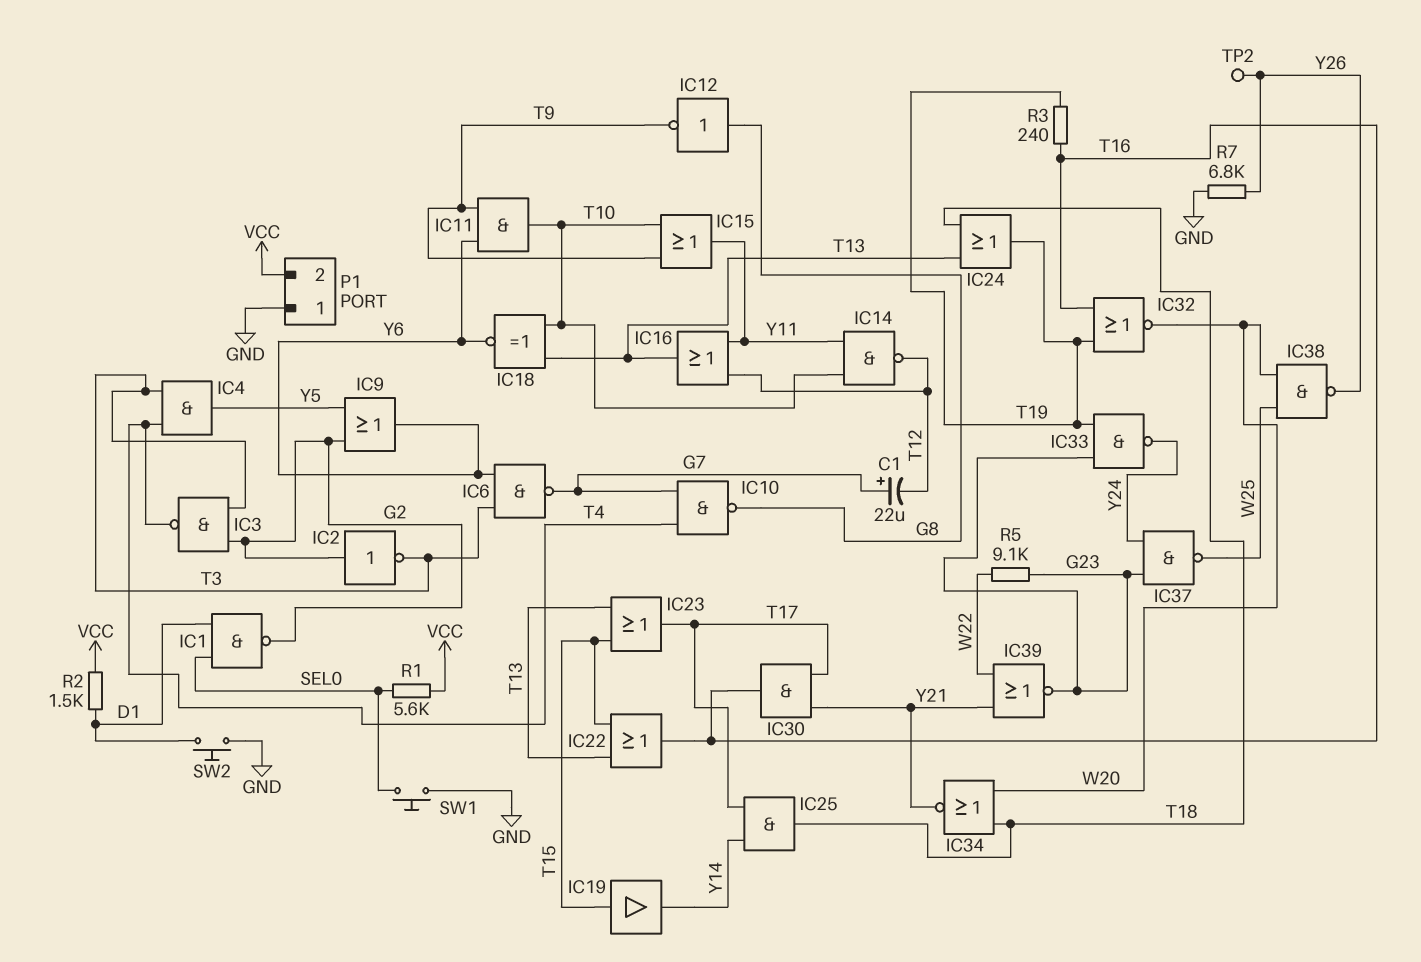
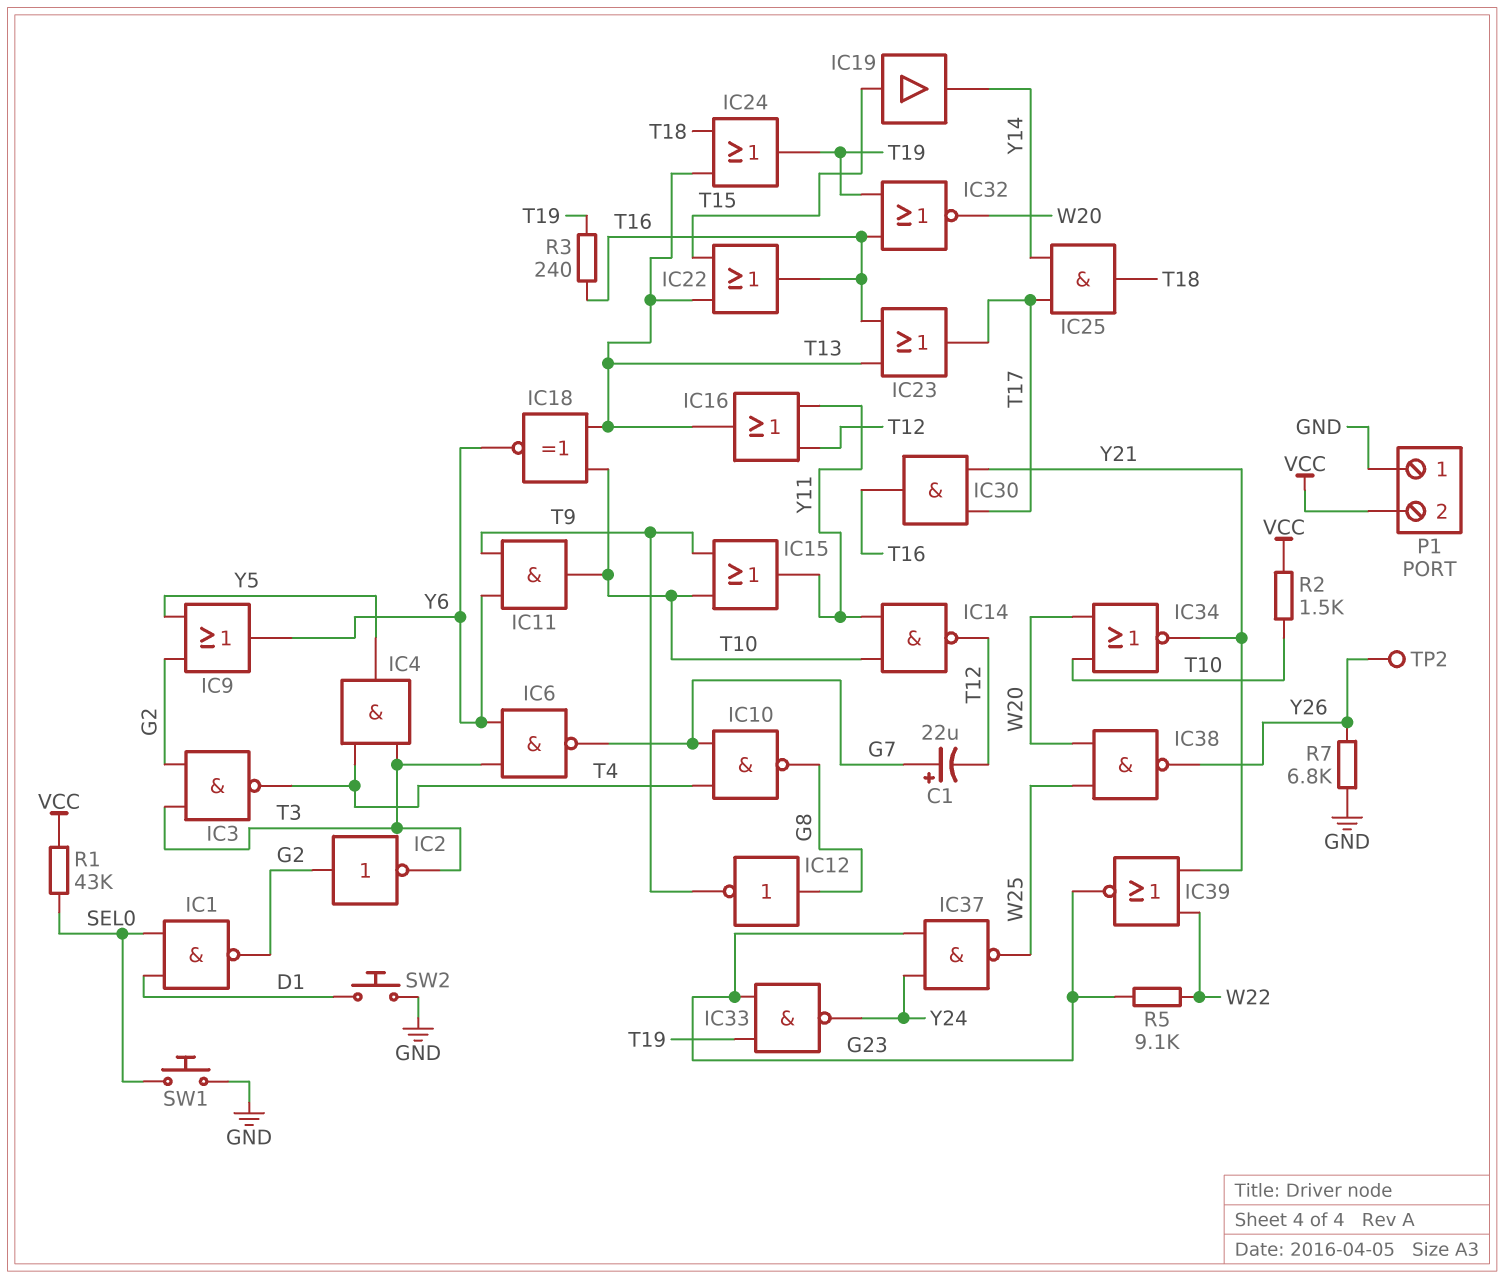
IC23: OR (in T13, in T15, out T17) -> OR (in T13, in T16, out T17)
IC34: NOR (in T18, in W20, out Y21) -> NOR (in T10, in W20, out Y21)
R1: 5.6k (SEL0, VCC) -> 43k (SEL0, VCC)
R2: 1.5k (D1, VCC) -> 1.5k (T10, VCC)

